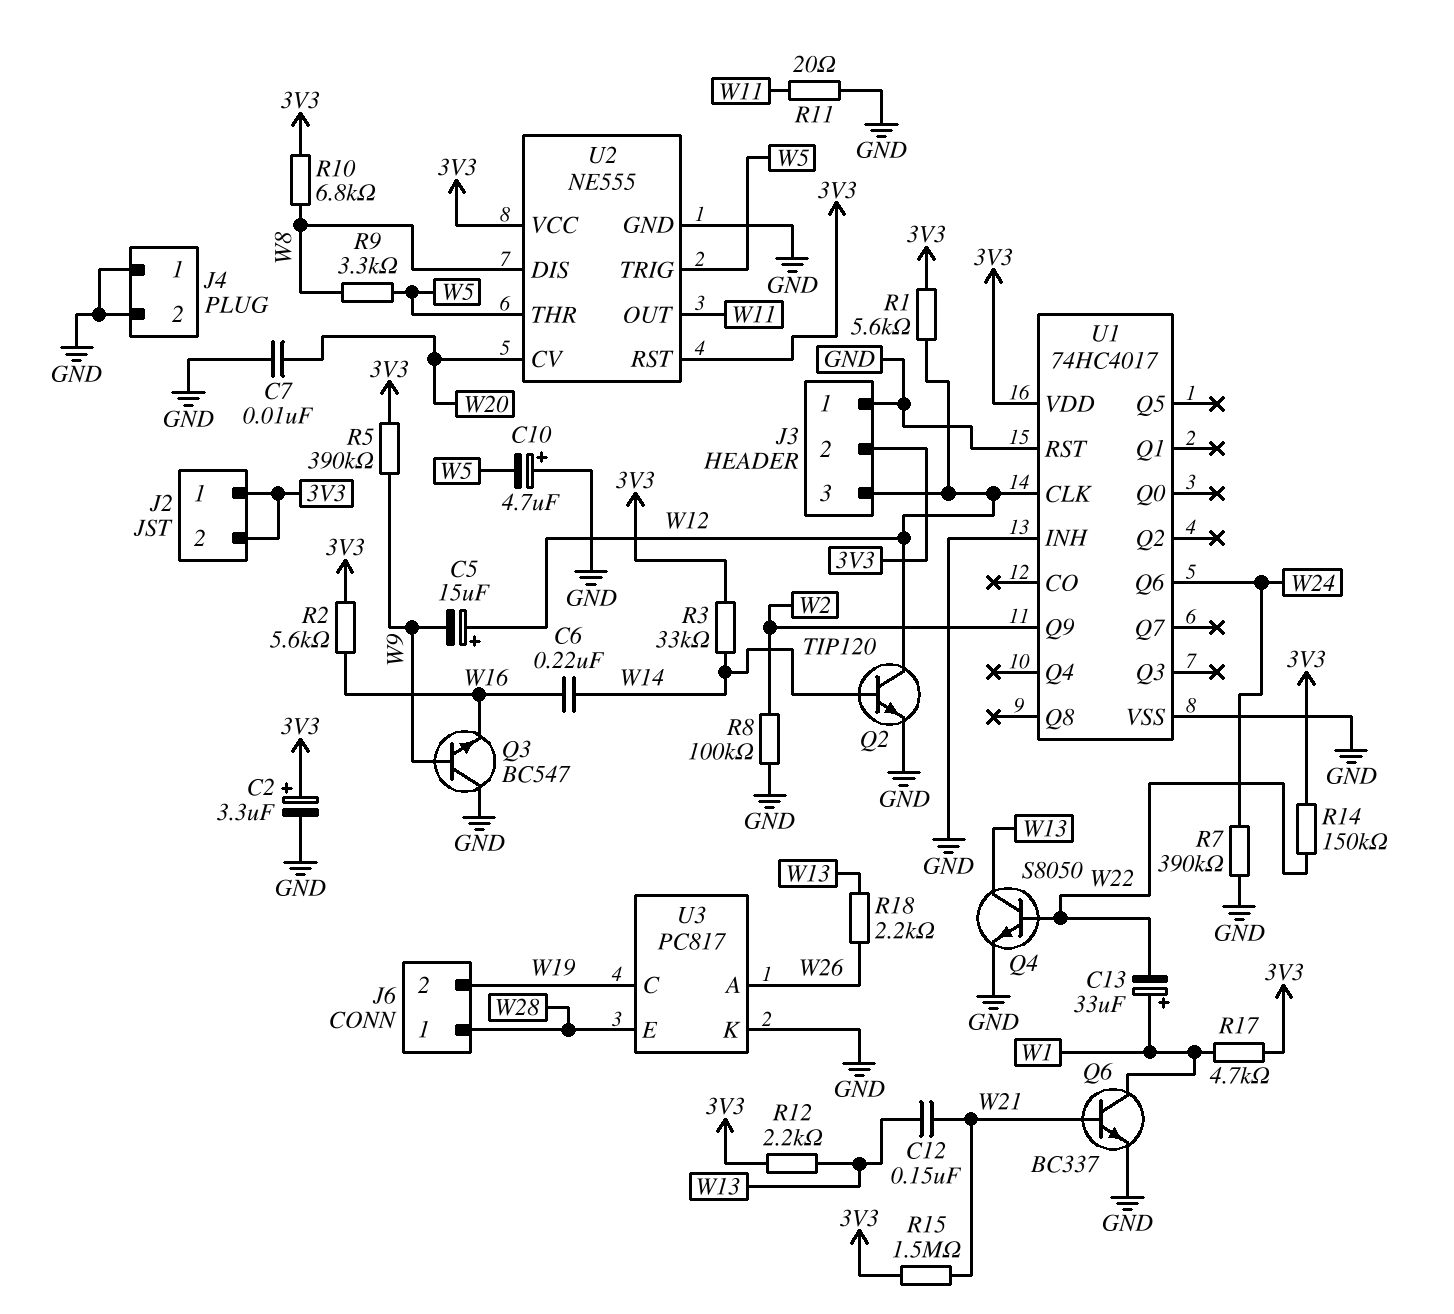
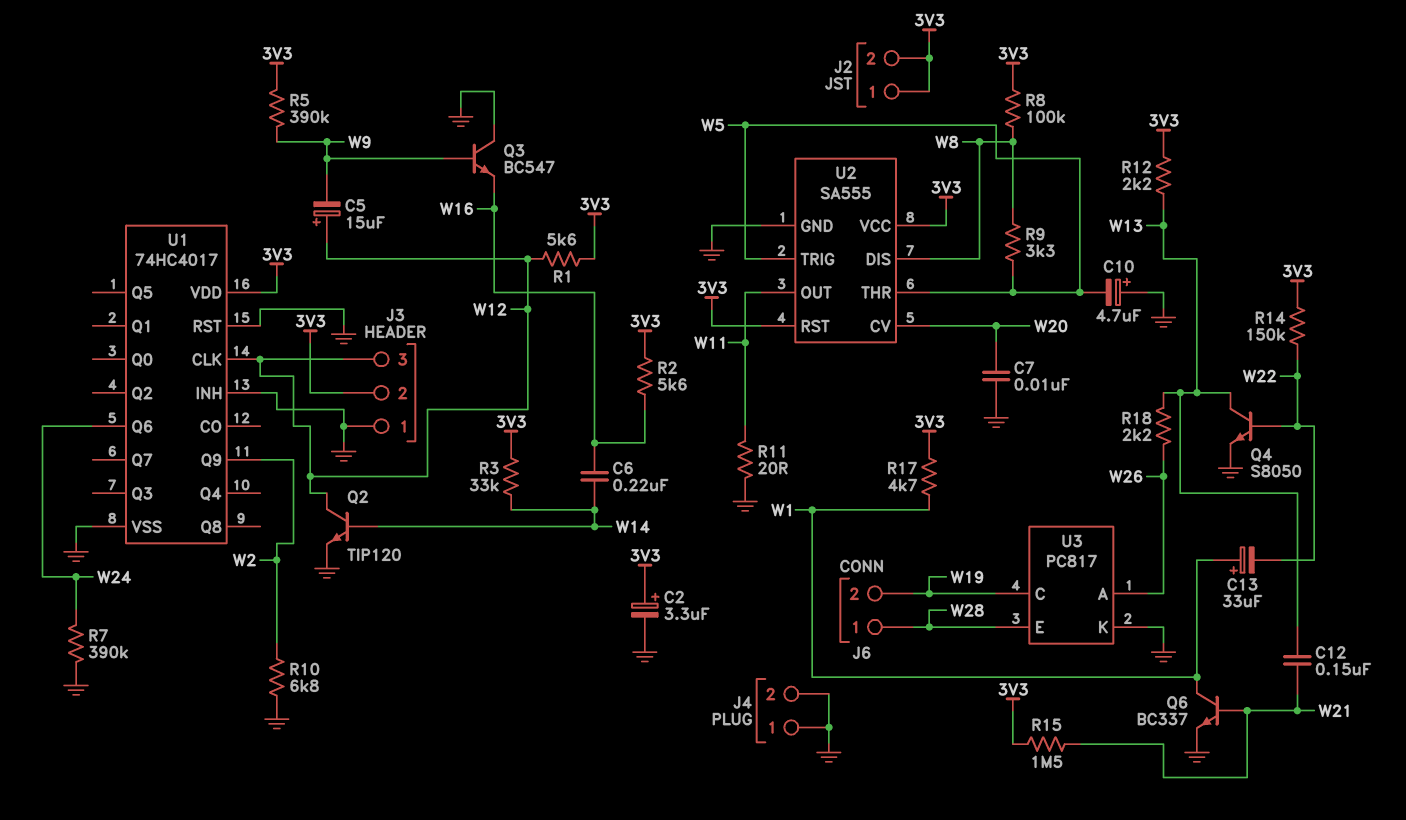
R8: 100k (GND, W2) -> 100k (3V3, W8)
R10: 6.8k (3V3, W8) -> 6.8k (GND, W2)
U2: NE555 -> SA555

